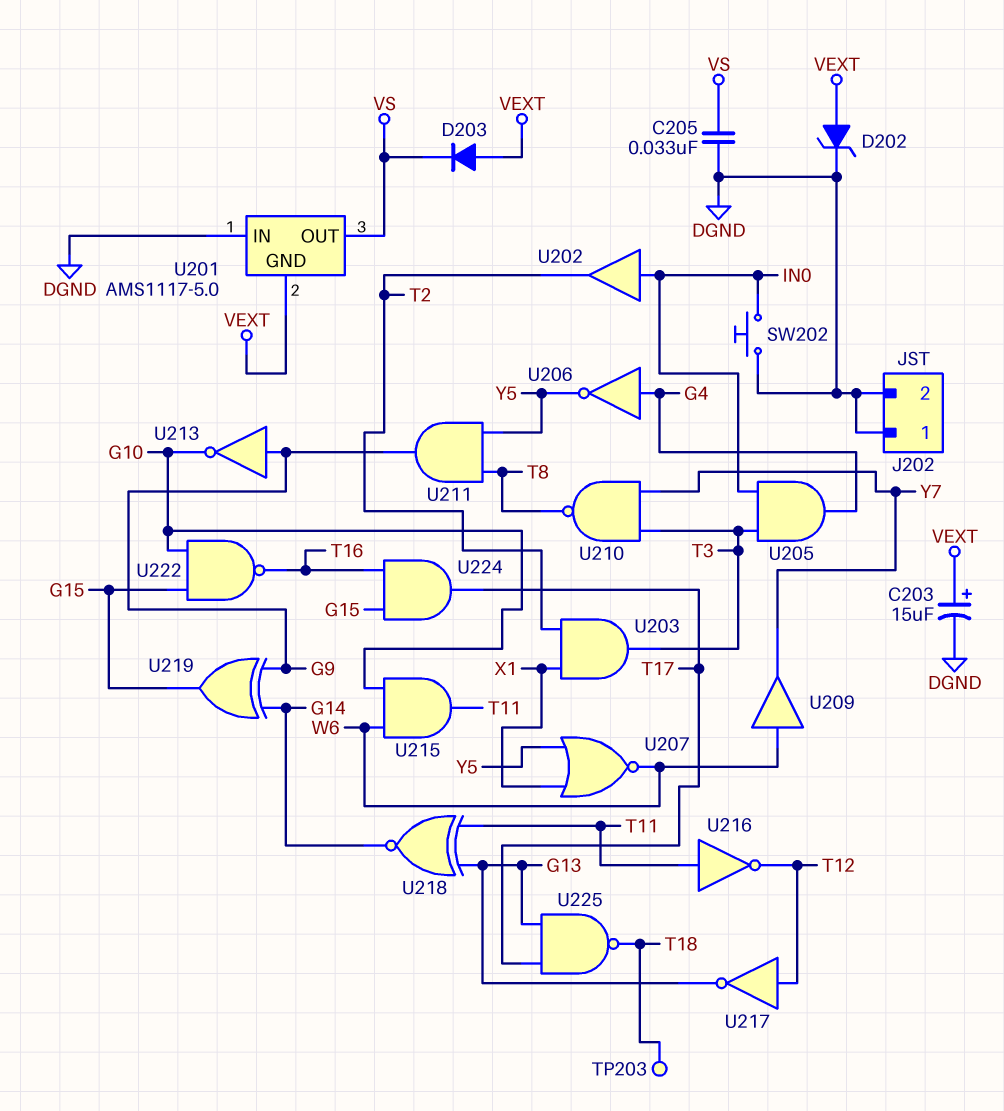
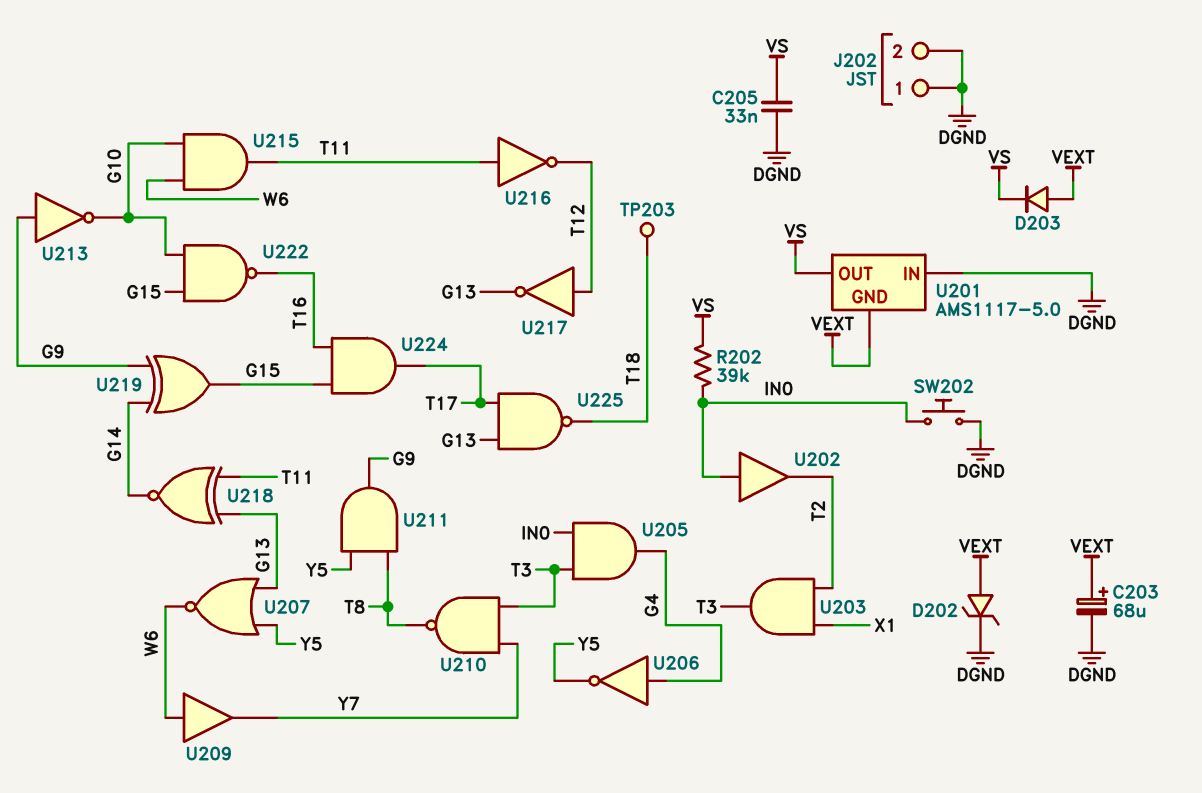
C203: 15uF (plus VEXT, minus DGND) -> 68uF (plus VEXT, minus DGND)
R202: none -> 39k (IN0, VS)
U207: NOR (in X1, in Y5, out W6) -> NOR (in G13, in Y5, out W6)

